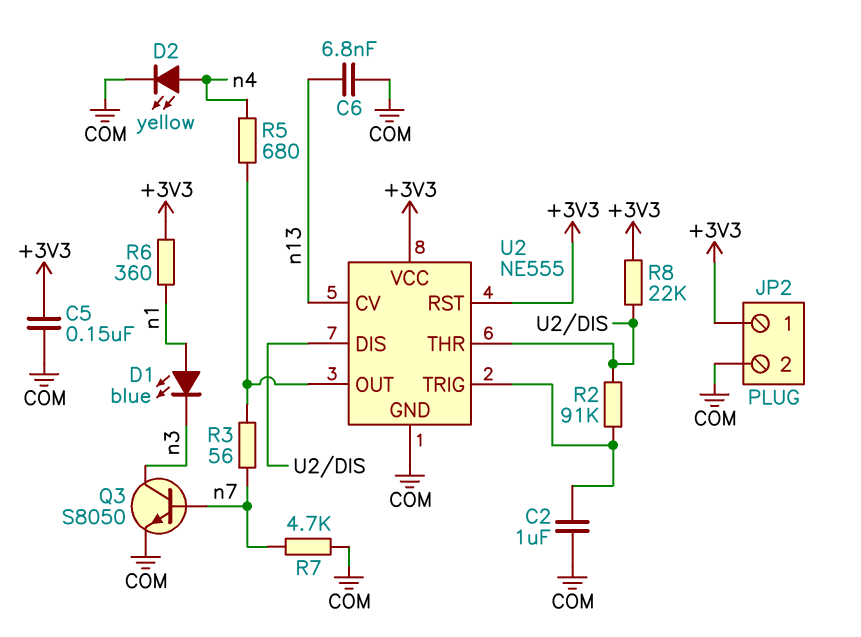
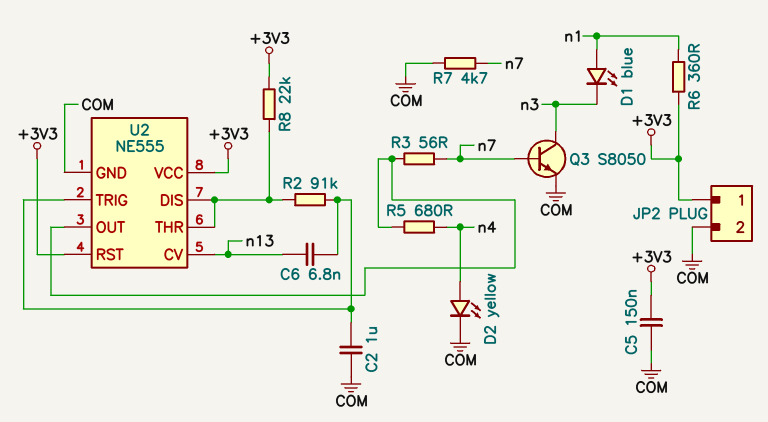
C6: 6.8nF (COM, n13) -> 6.8nF (U2/TRIG, n13)

